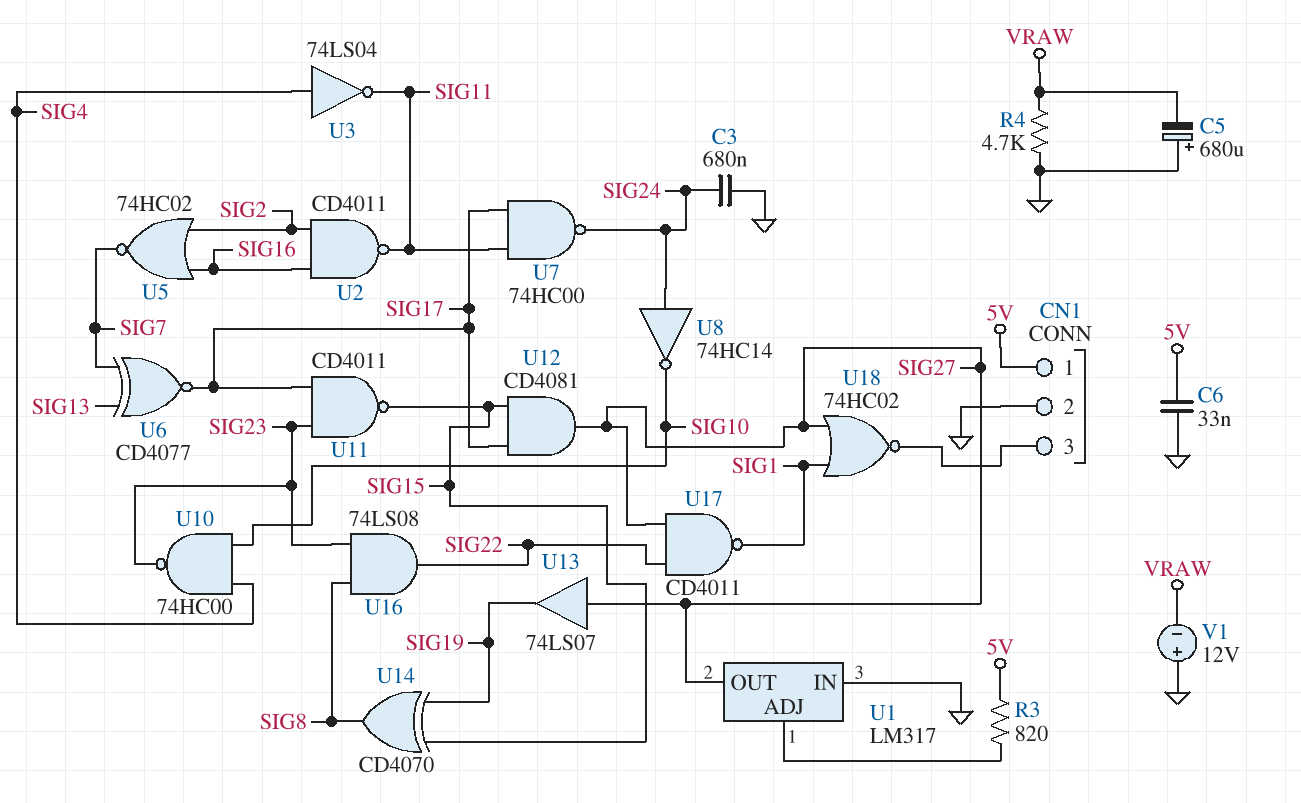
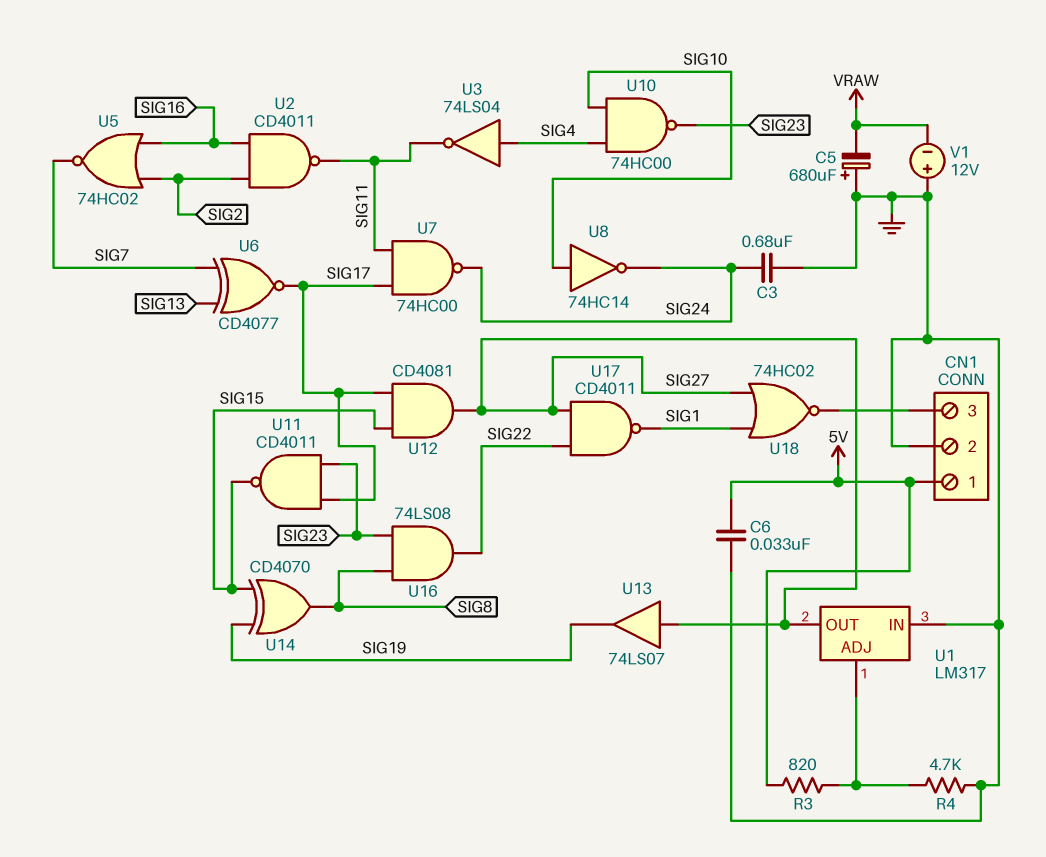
R4: 4.7k (GND, VRAW) -> 4.7k (GND, U1/ADJ)
U8: NOT 74HC14 (in SIG24, out SIG10) -> NOT 74HC14 (in SIG10, out SIG24)

